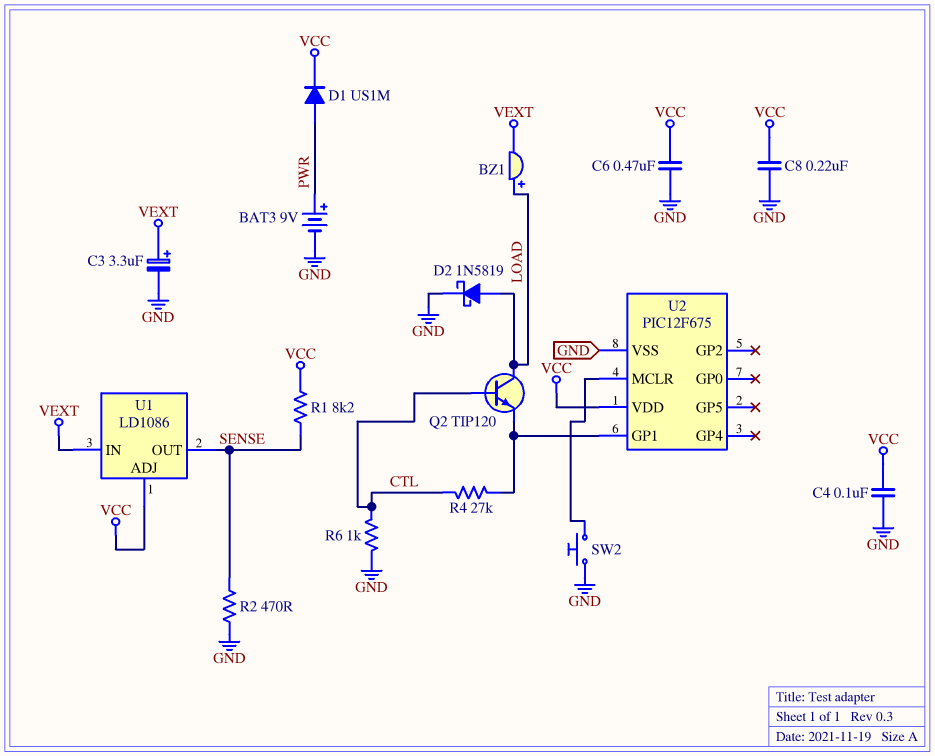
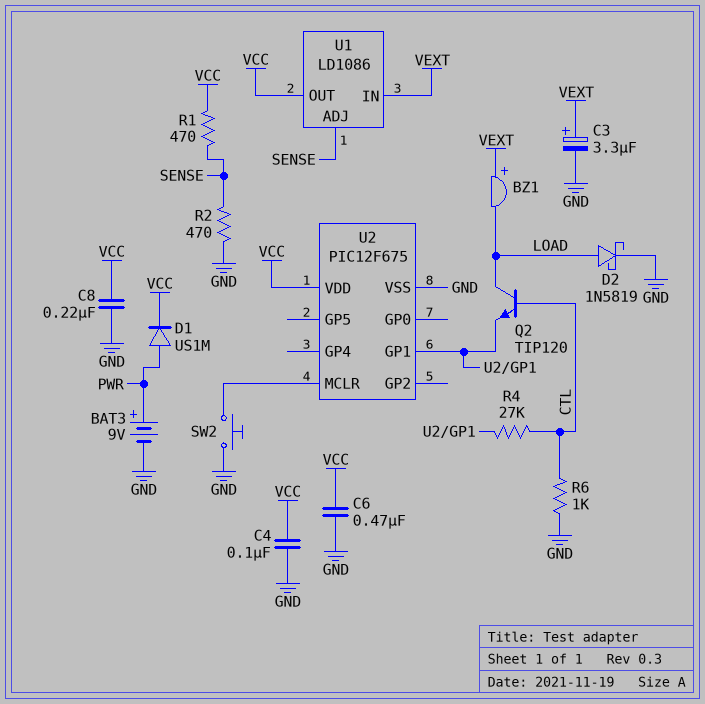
BZ1: buzzer (plus LOAD, minus VEXT) -> buzzer (plus VEXT, minus LOAD)
R1: 8.2k (SENSE, VCC) -> 470 (SENSE, VCC)
U1 pin ADJ: VCC -> SENSE
U1 pin OUT: SENSE -> VCC

